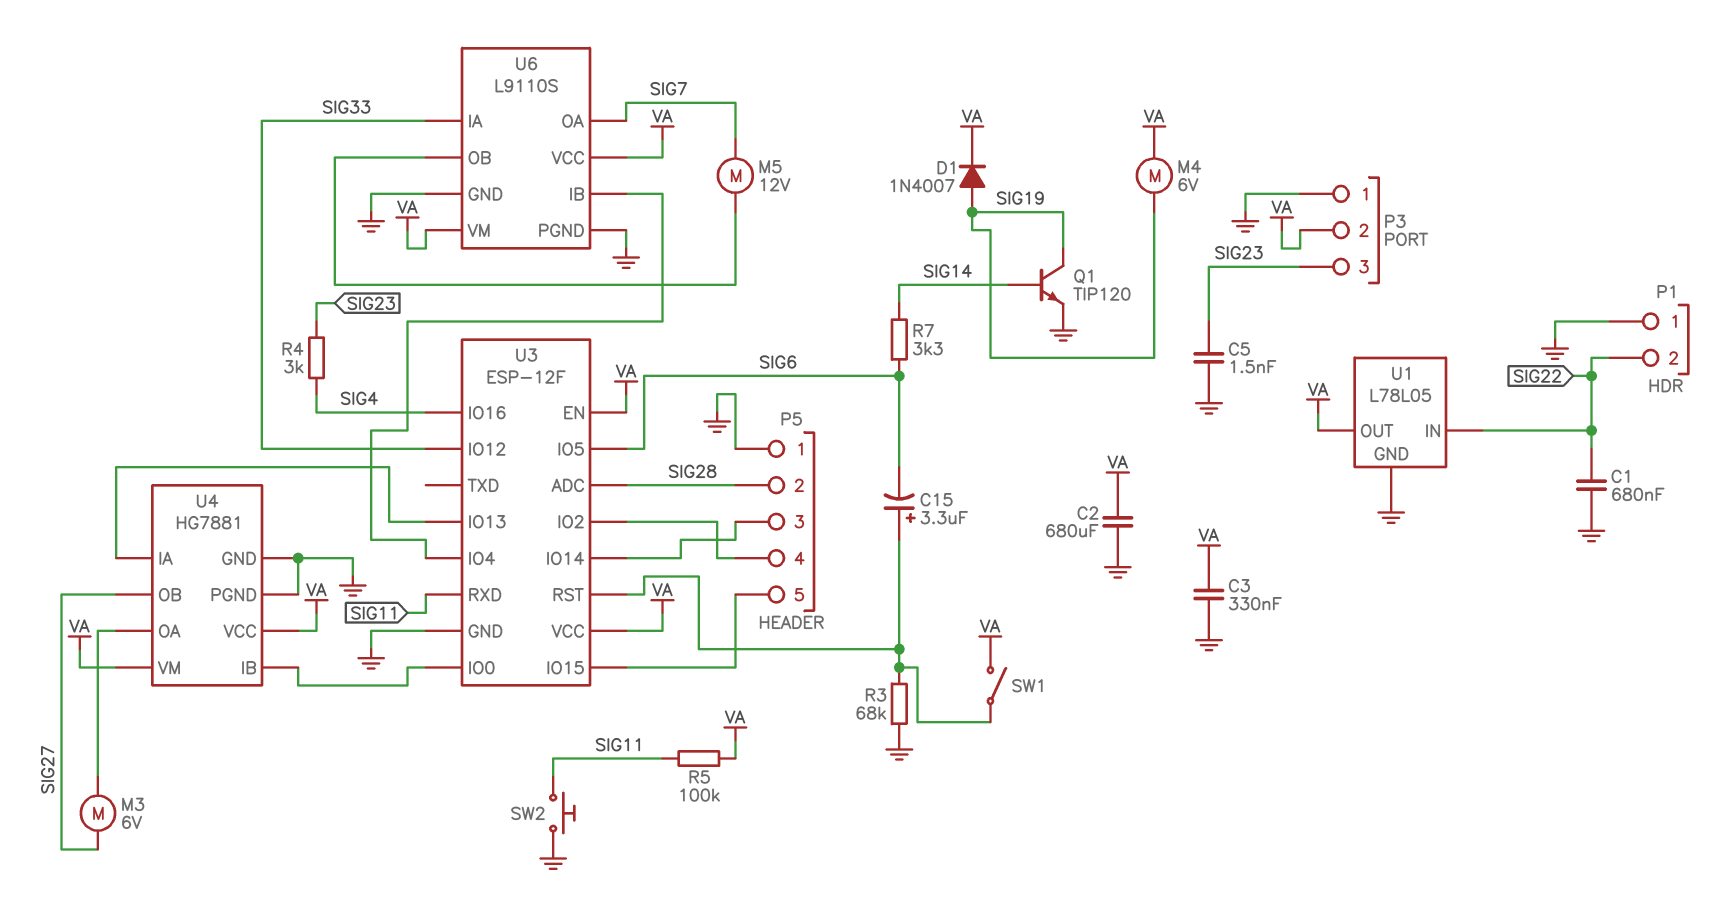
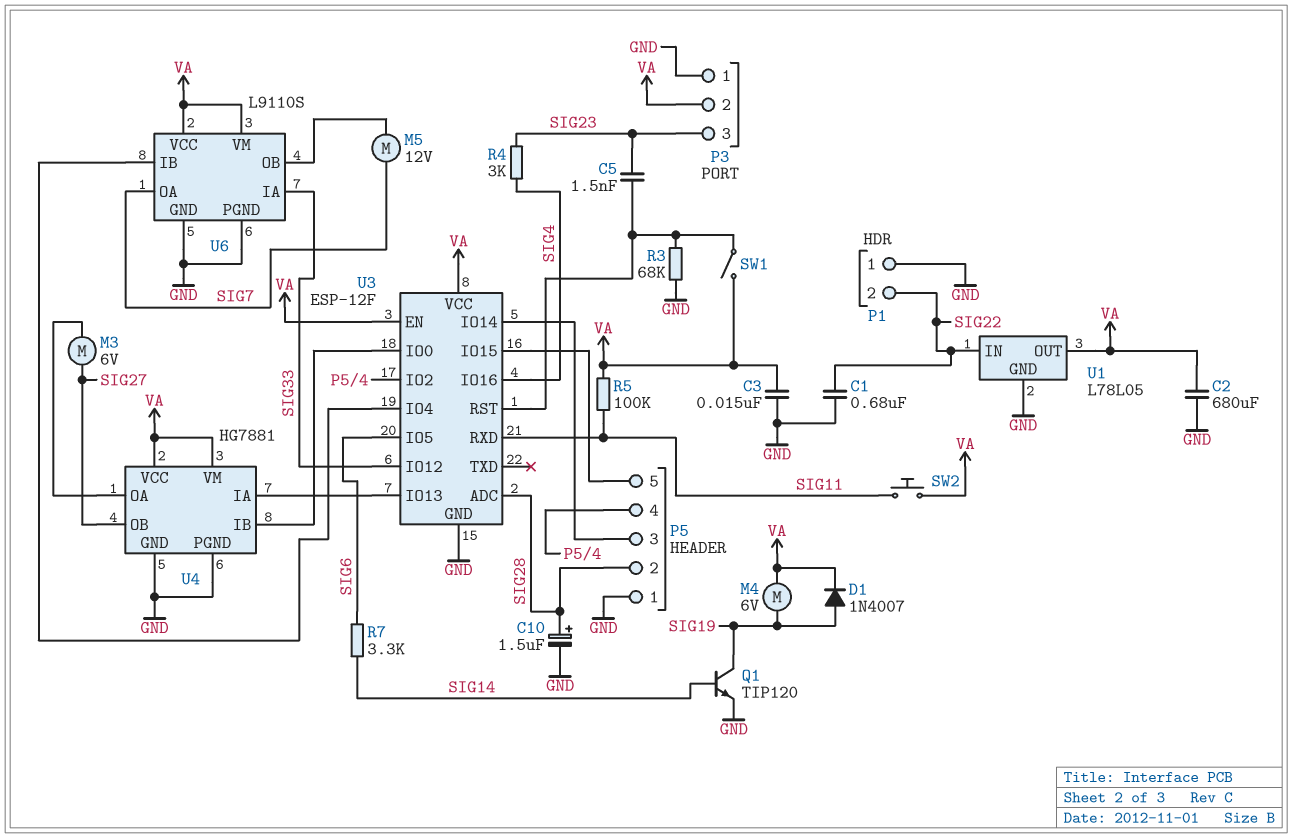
C3: 330nF (GND, VA) -> 15nF (GND, VA)
C5: 1.5nF (GND, SIG23) -> 1.5nF (SIG23, U3/RST)
C10: none -> 1.5uF (plus SIG28, minus GND)
C15: 3.3uF (plus U3/RST, minus SIG6) -> none
SW2: button (GND, SIG11) -> button (SIG11, VA)

